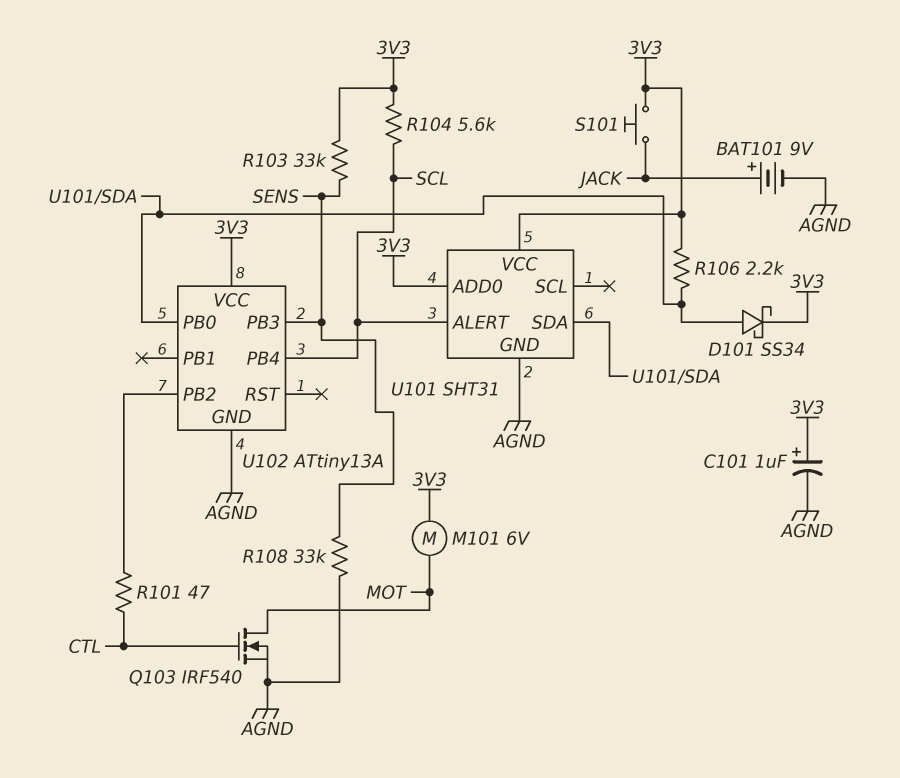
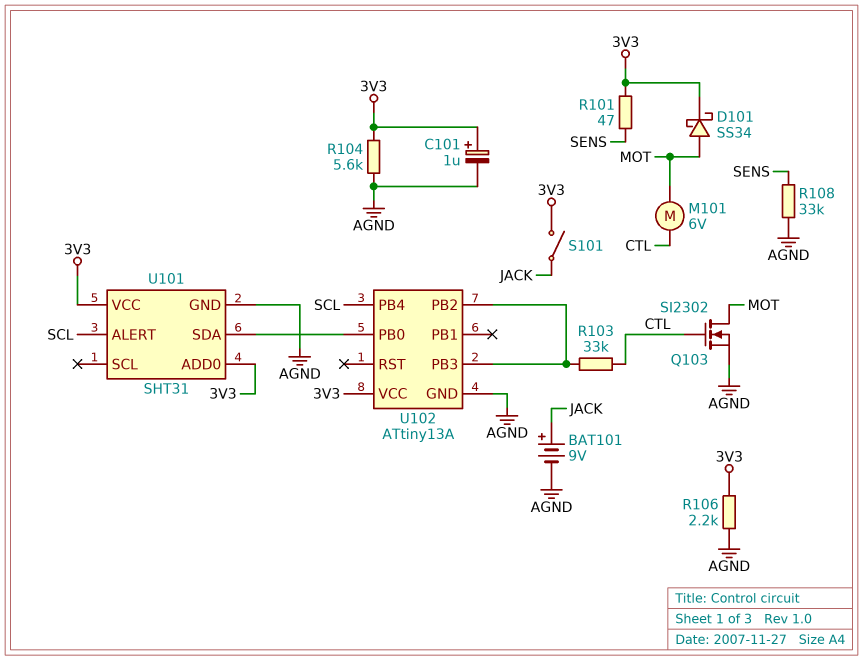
D101: schottky SS34 (A U101/SDA, K 3V3) -> schottky SS34 (A MOT, K 3V3)
M101: motor 6V (3V3, MOT) -> motor 6V (CTL, MOT)
Q103: NMOS IRF540 (G CTL, D MOT, S AGND) -> NMOS SI2302 (G CTL, D MOT, S AGND)
R101: 47 (CTL, U102/PB2) -> 47 (3V3, SENS)
R103: 33k (3V3, SENS) -> 33k (CTL, U102/PB2)
R104: 5.6k (3V3, SCL) -> 5.6k (3V3, AGND)
R106: 2.2k (3V3, U101/SDA) -> 2.2k (3V3, AGND)
S101: button (3V3, JACK) -> switch (3V3, JACK)
U102 pin PB3: SENS -> U102/PB2

